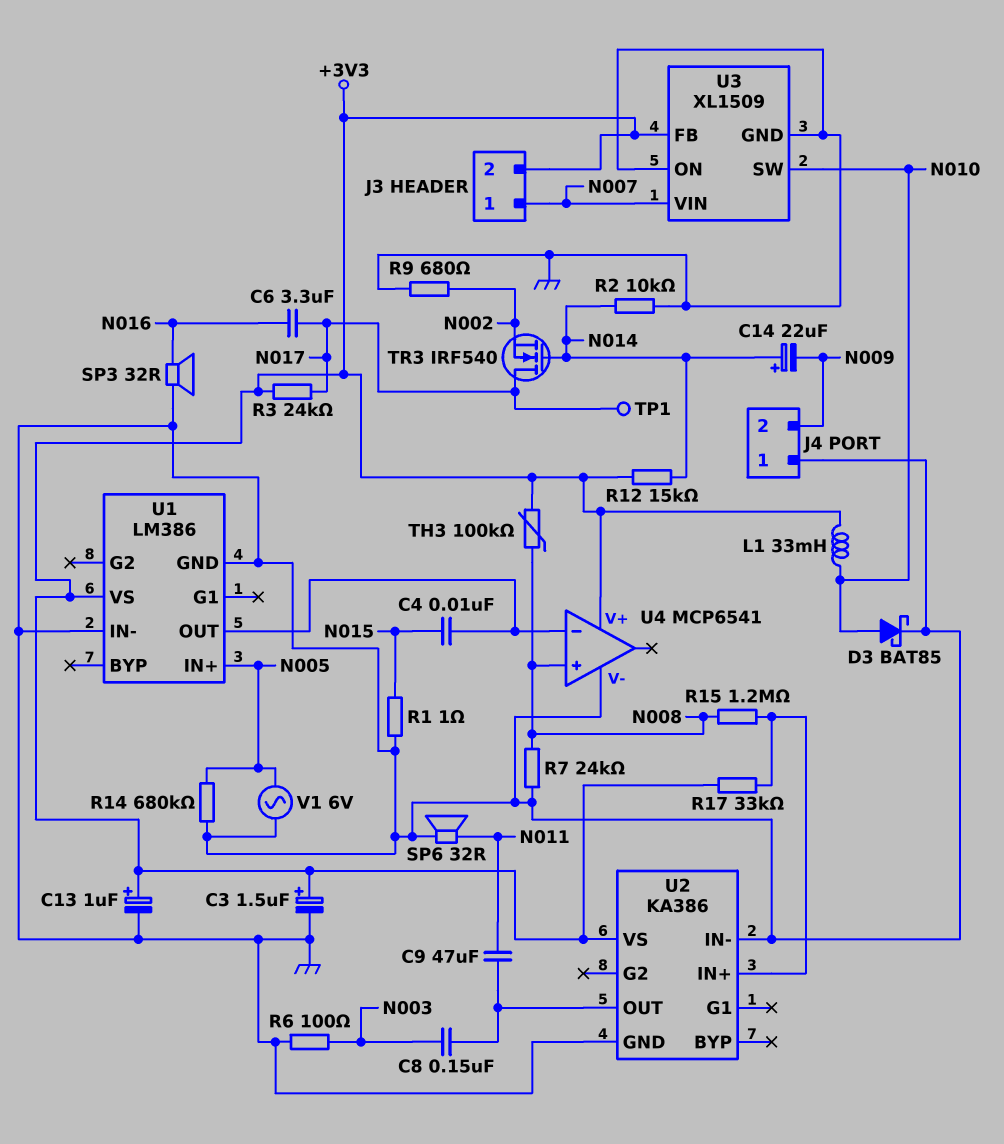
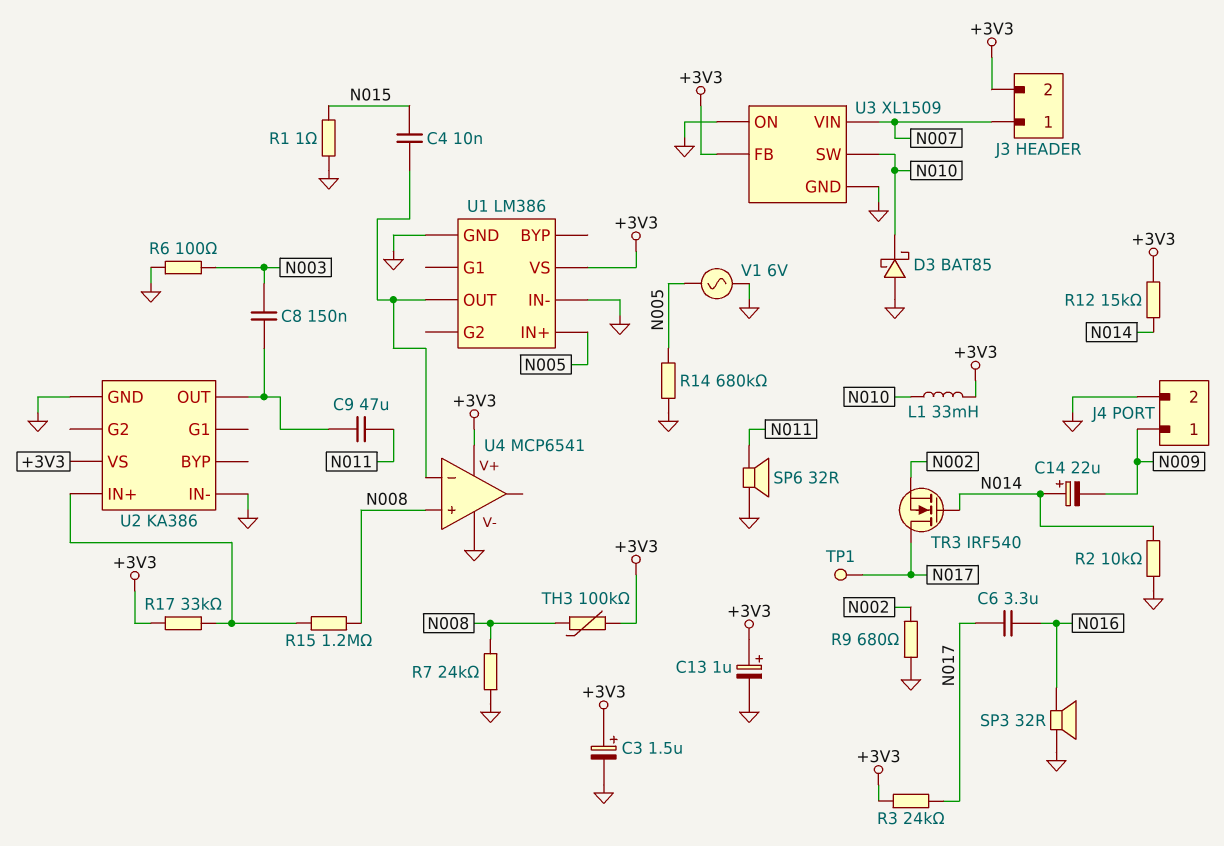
D3: schottky BAT85 (A N010, K GND) -> schottky BAT85 (A GND, K N010)
J4 pin 1: GND -> N009
J4 pin 2: N009 -> GND

